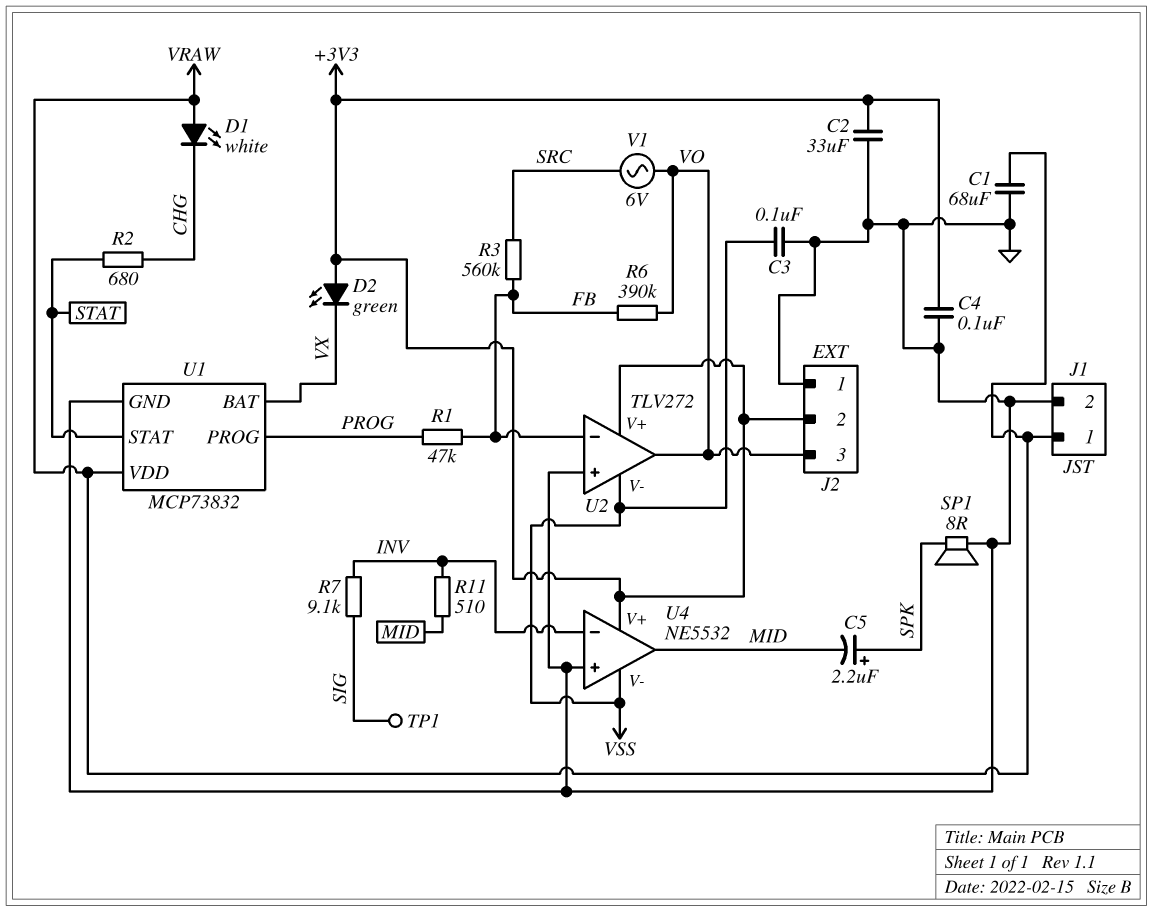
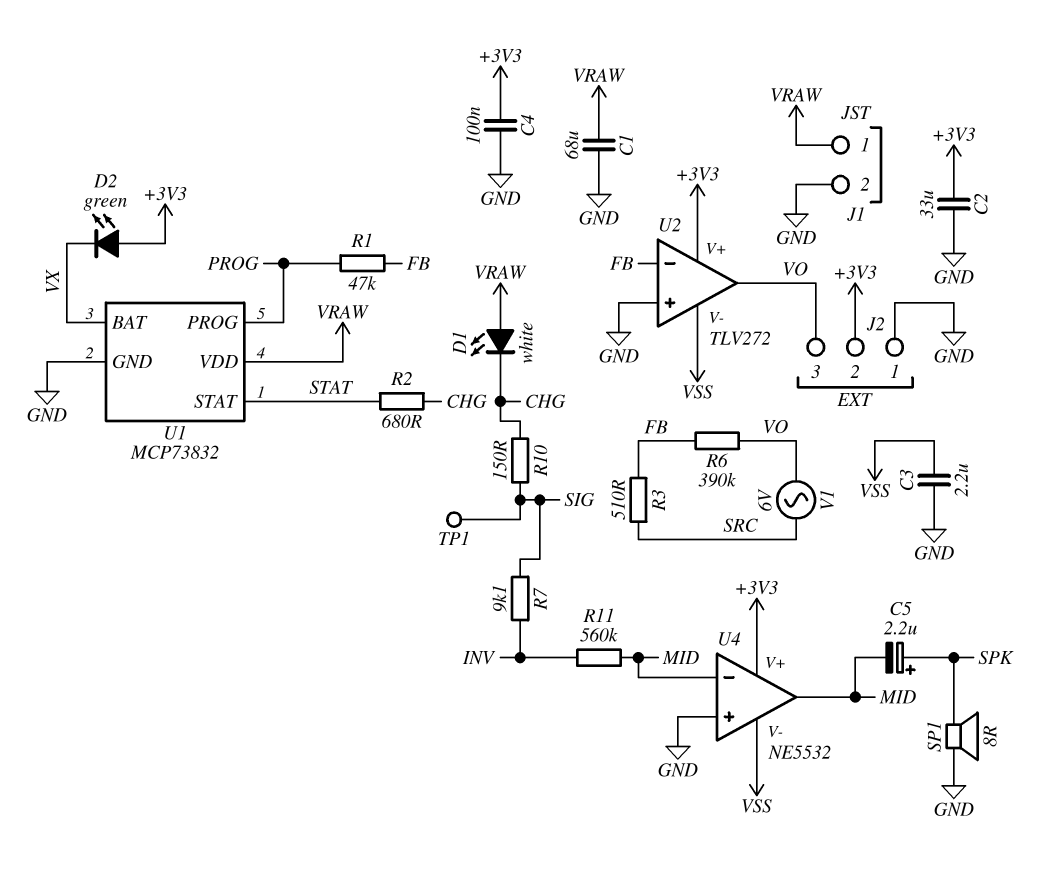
C3: 100nF (GND, VSS) -> 2.2uF (GND, VSS)
R3: 560k (FB, SRC) -> 510 (FB, SRC)
R10: none -> 150 (CHG, SIG)
R11: 510 (INV, MID) -> 560k (INV, MID)
U4 pin in-: INV -> MID

